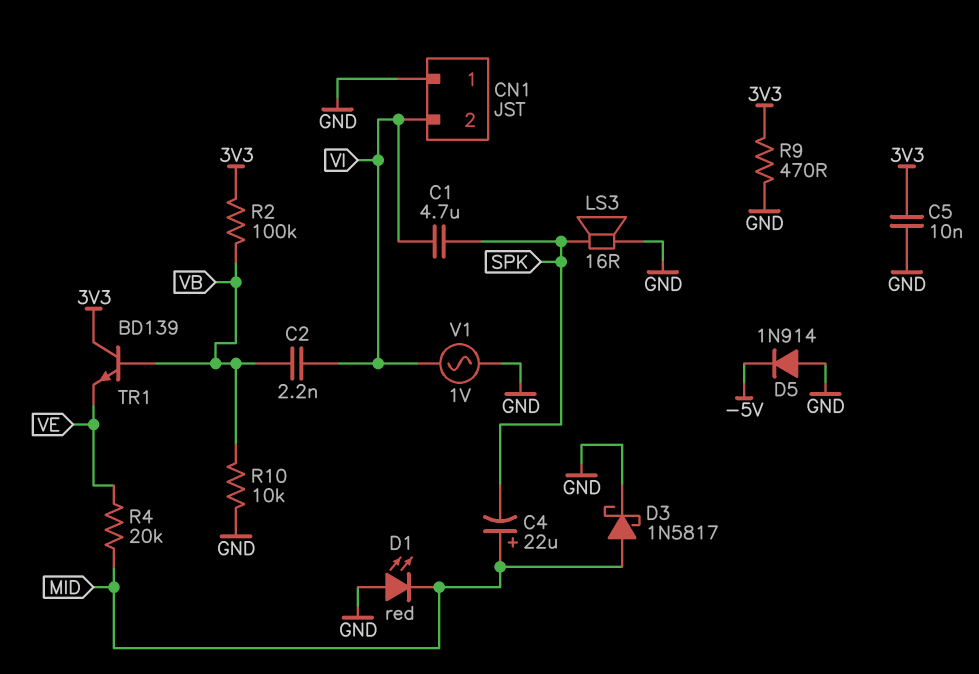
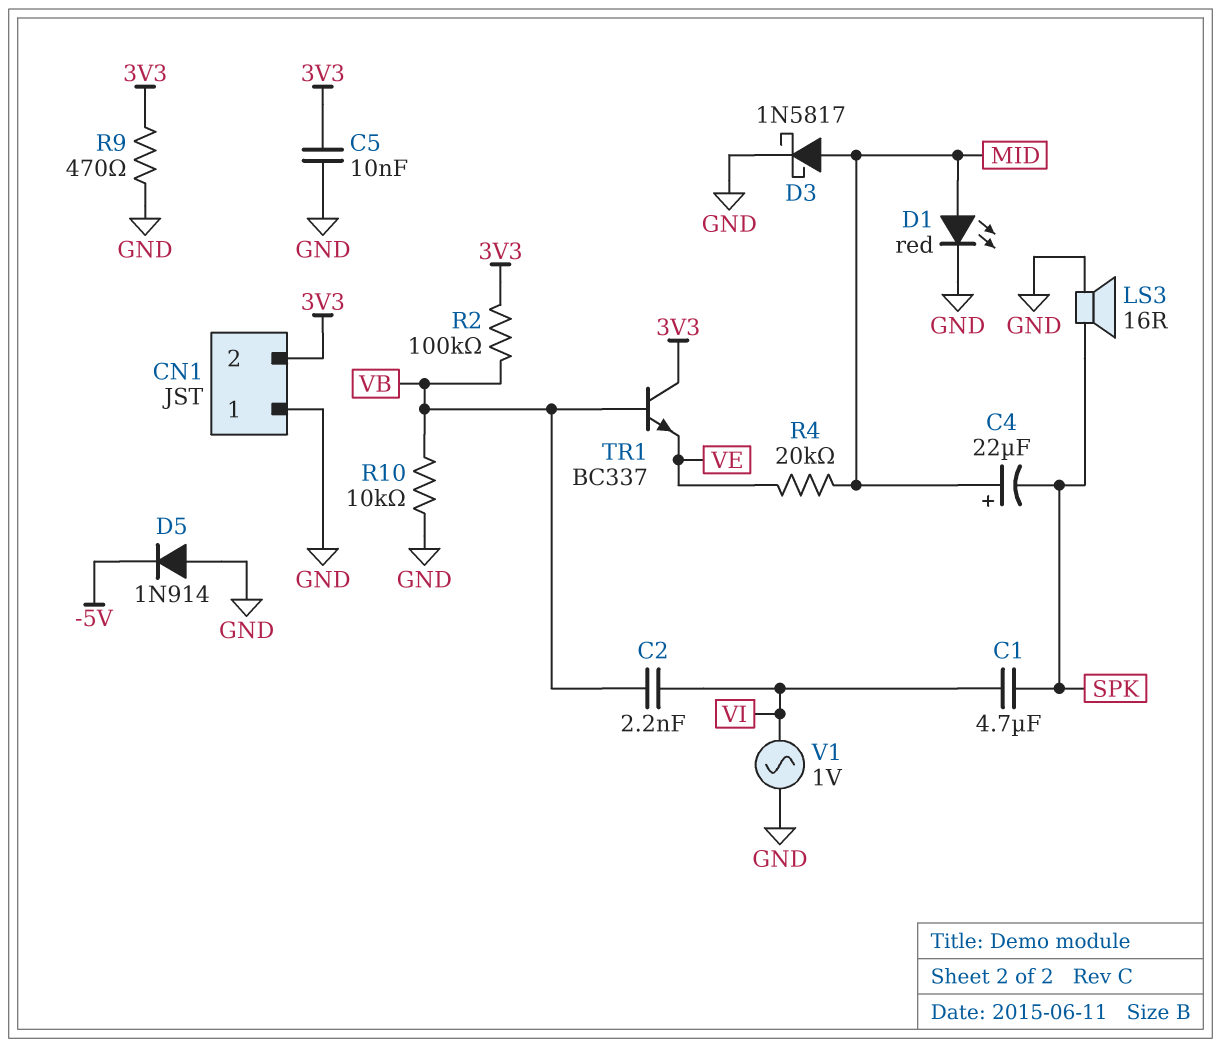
CN1 pin 2: VI -> 3V3
D1: LED red (A GND, K MID) -> LED red (A MID, K GND)
TR1: NPN BD139 (B VB, C 3V3, E VE) -> NPN BC337 (B VB, C 3V3, E VE)

